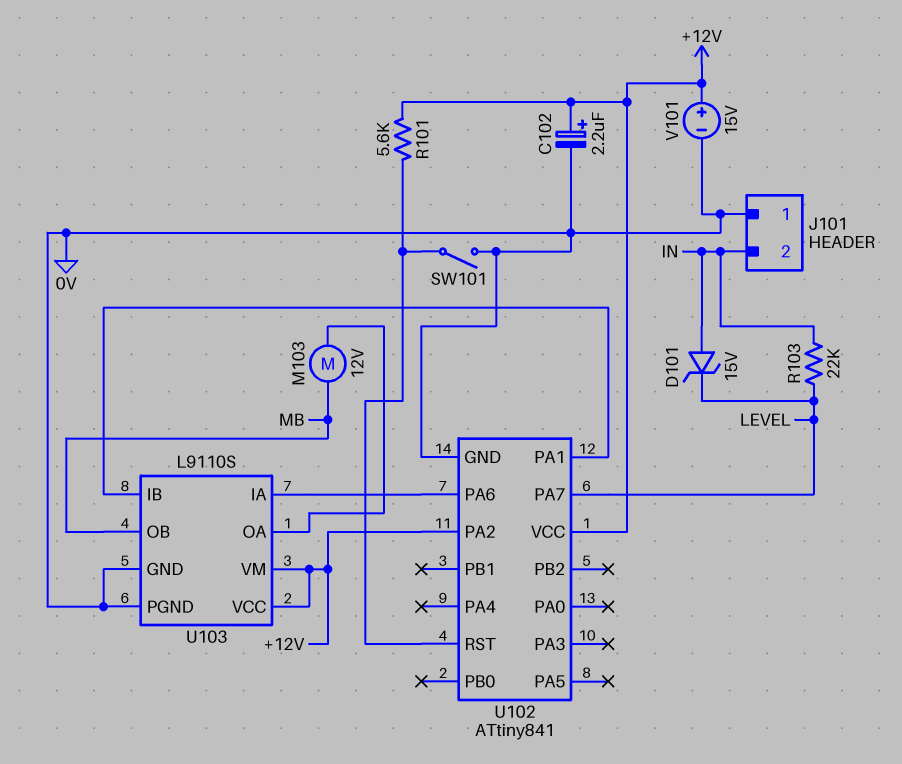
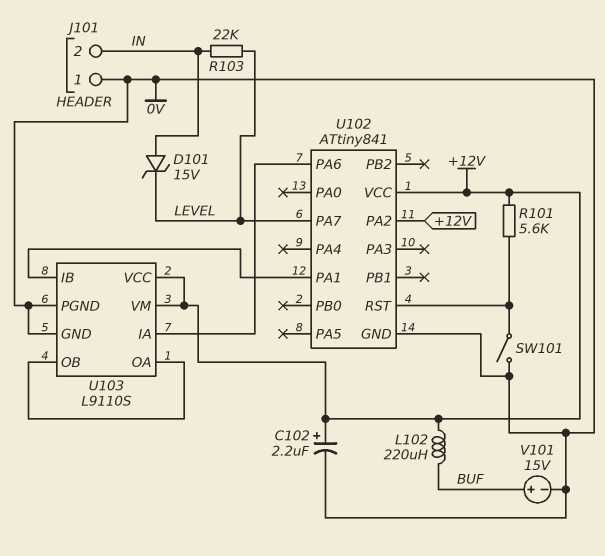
L102: none -> 220uH (+12V, BUF)
M103: motor 12V (MB, U103/OA) -> none
U103 pin OB: MB -> U103/OA
V101: 15V (plus +12V, minus 0V) -> 15V (plus BUF, minus 0V)

